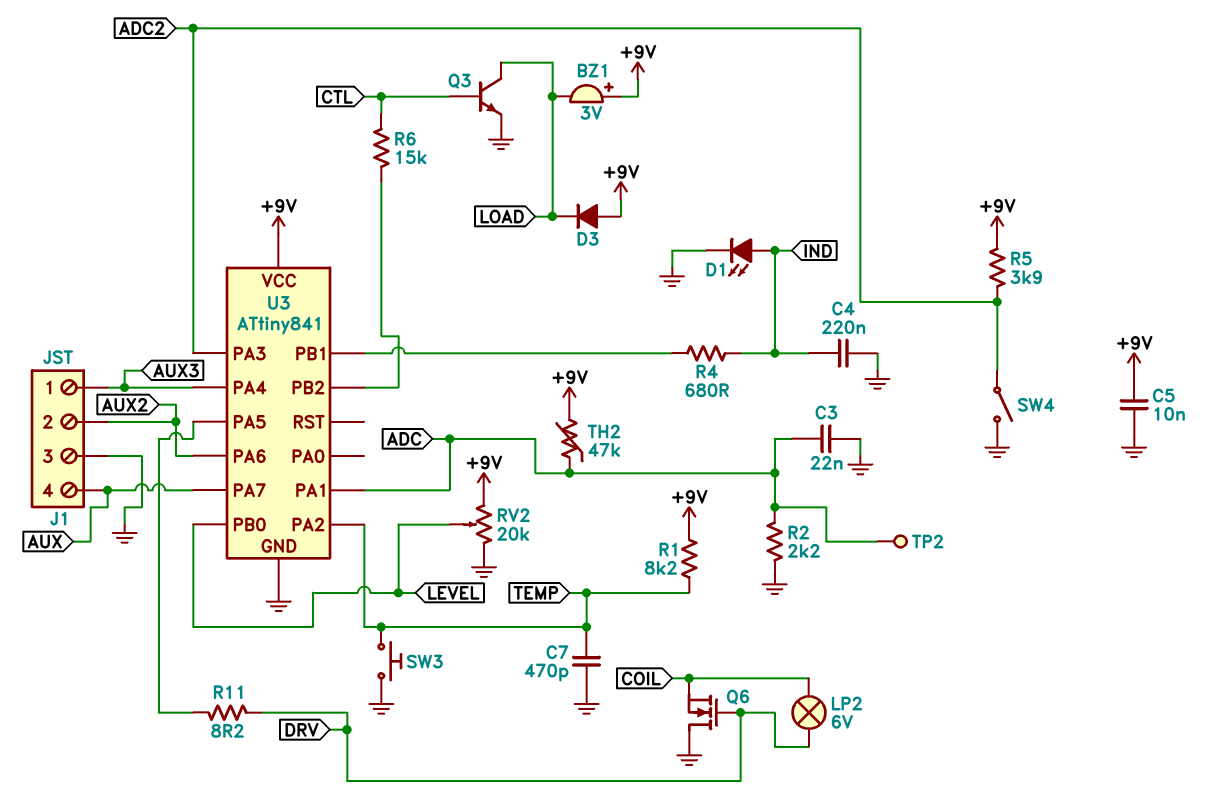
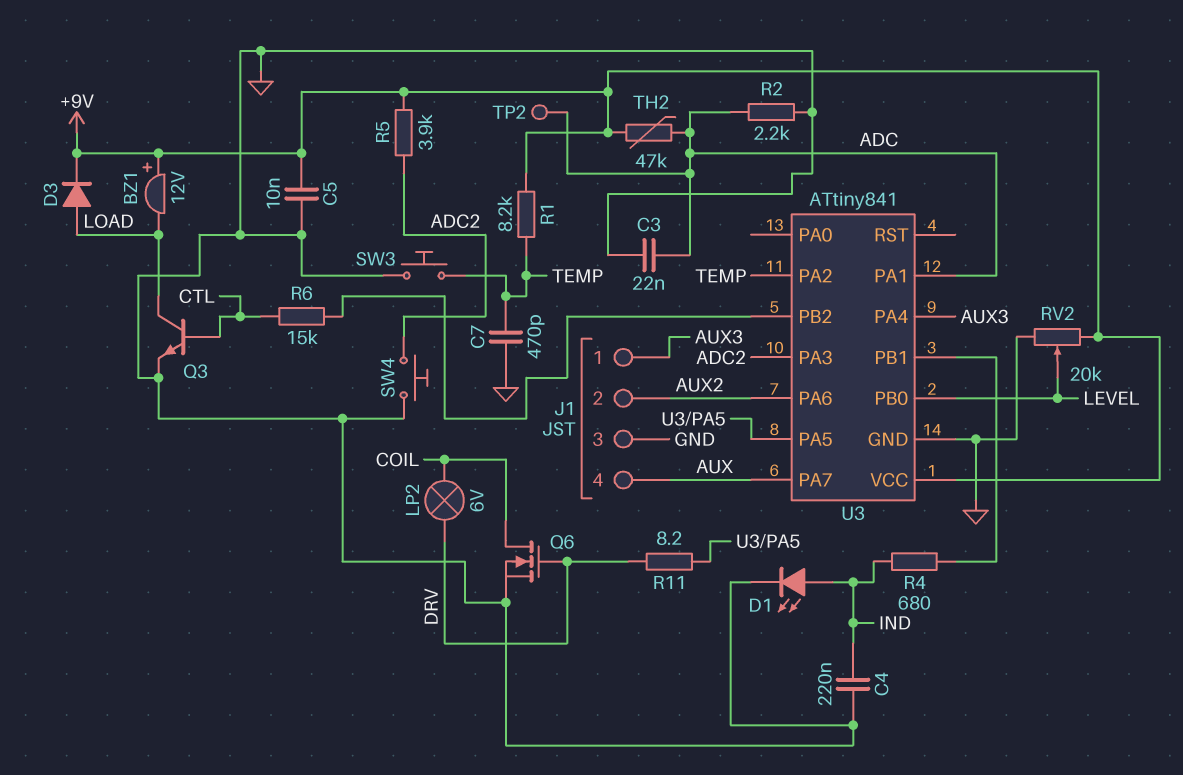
BZ1: buzzer 3V (plus +9V, minus LOAD) -> buzzer 12V (plus +9V, minus LOAD)
D3: diode (A +9V, K LOAD) -> diode (A LOAD, K +9V)
Q6: NMOS (G DRV, D GND, S COIL) -> NMOS (G DRV, D COIL, S GND)
SW4: switch (ADC2, GND) -> button (ADC2, GND)

